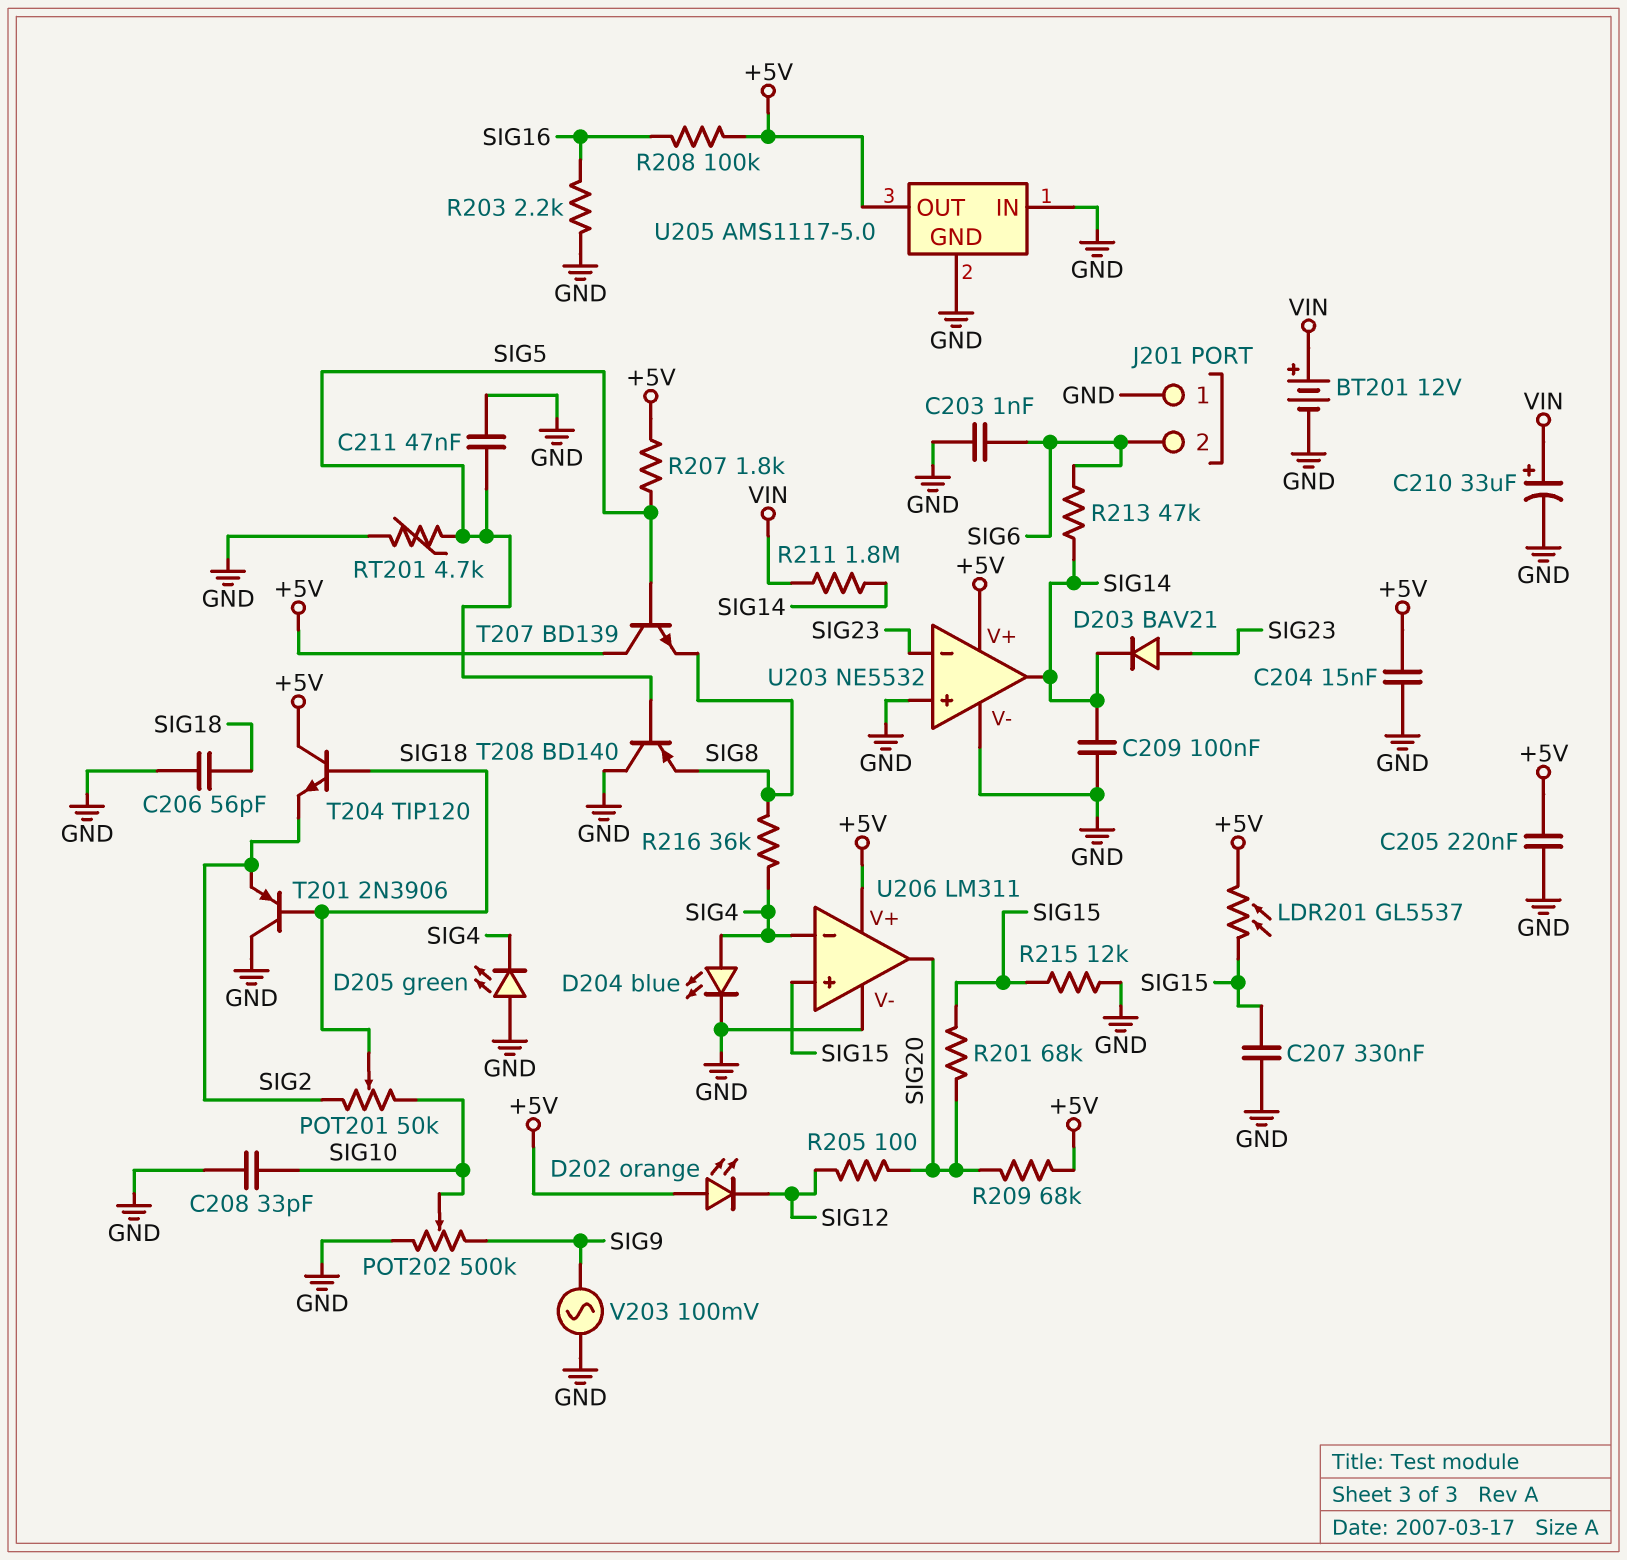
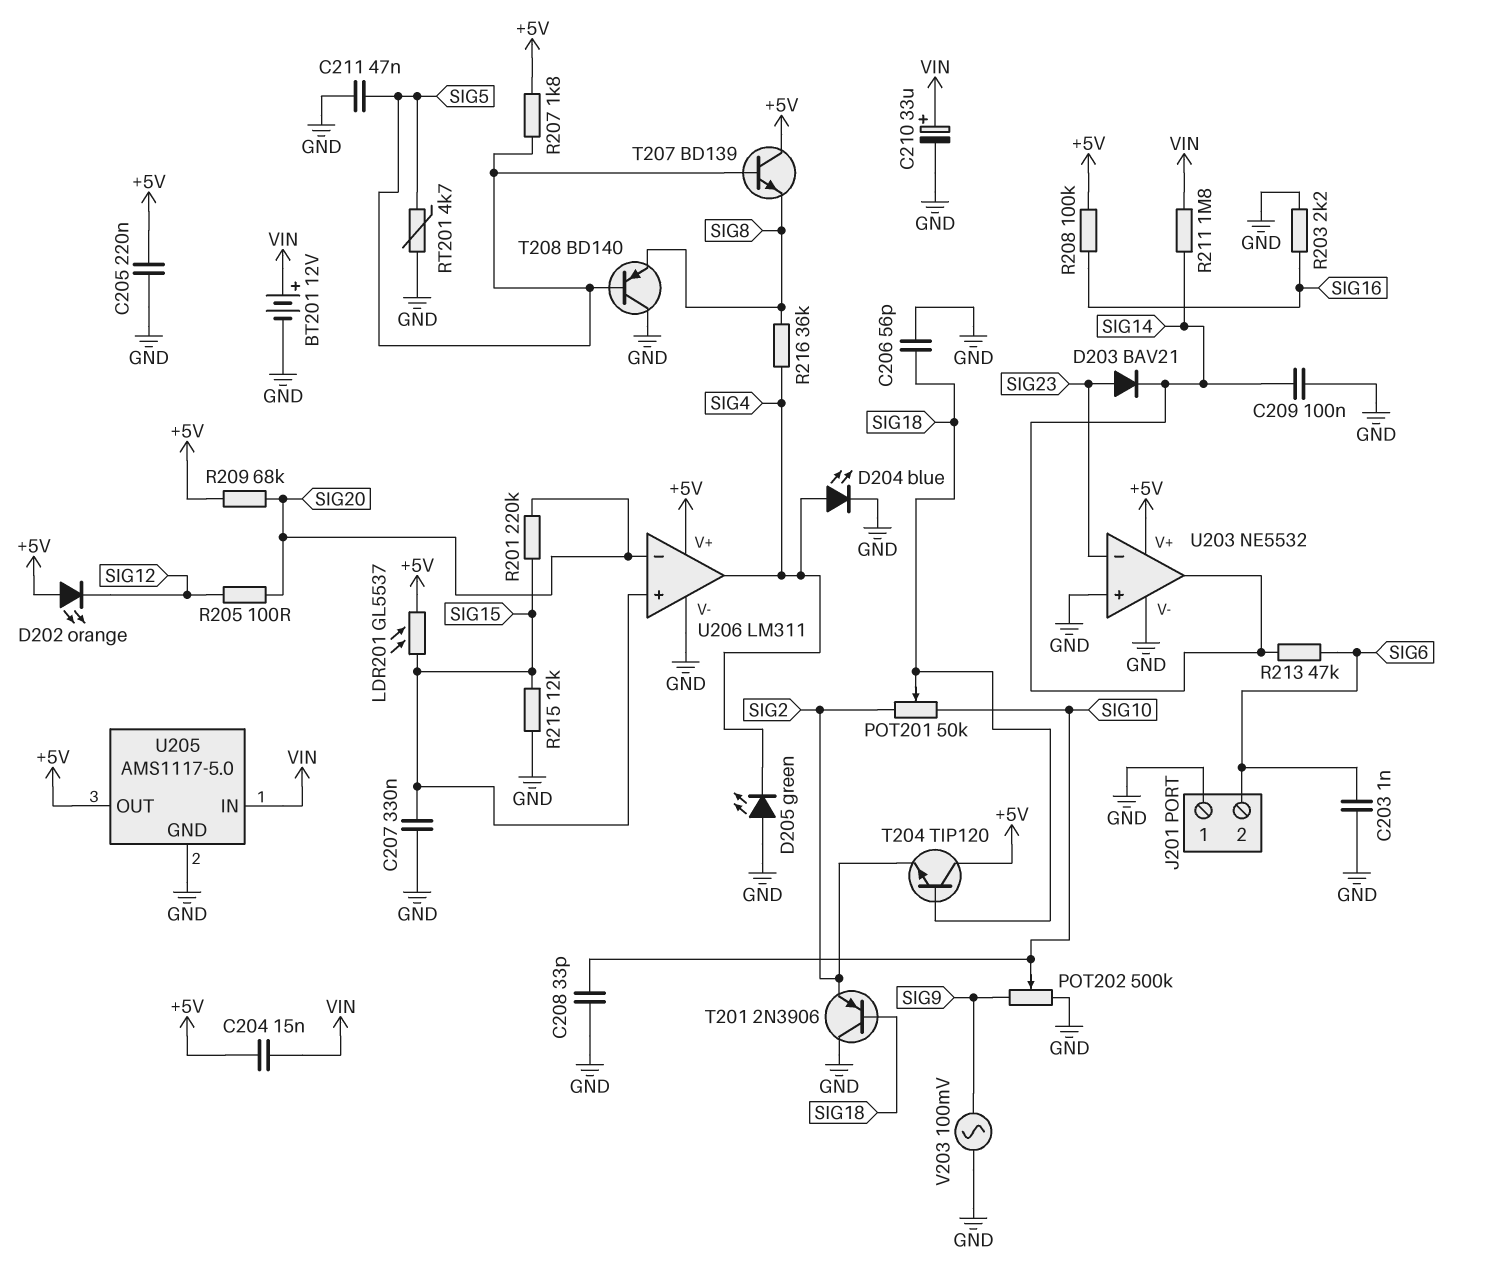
C204: 15nF (+5V, GND) -> 15nF (+5V, VIN)
R201: 68k (SIG15, SIG20) -> 220k (SIG15, SIG20)
U205 pin IN: GND -> VIN
U206 pin in-: SIG4 -> SIG20
U206 pin out: SIG20 -> SIG4

